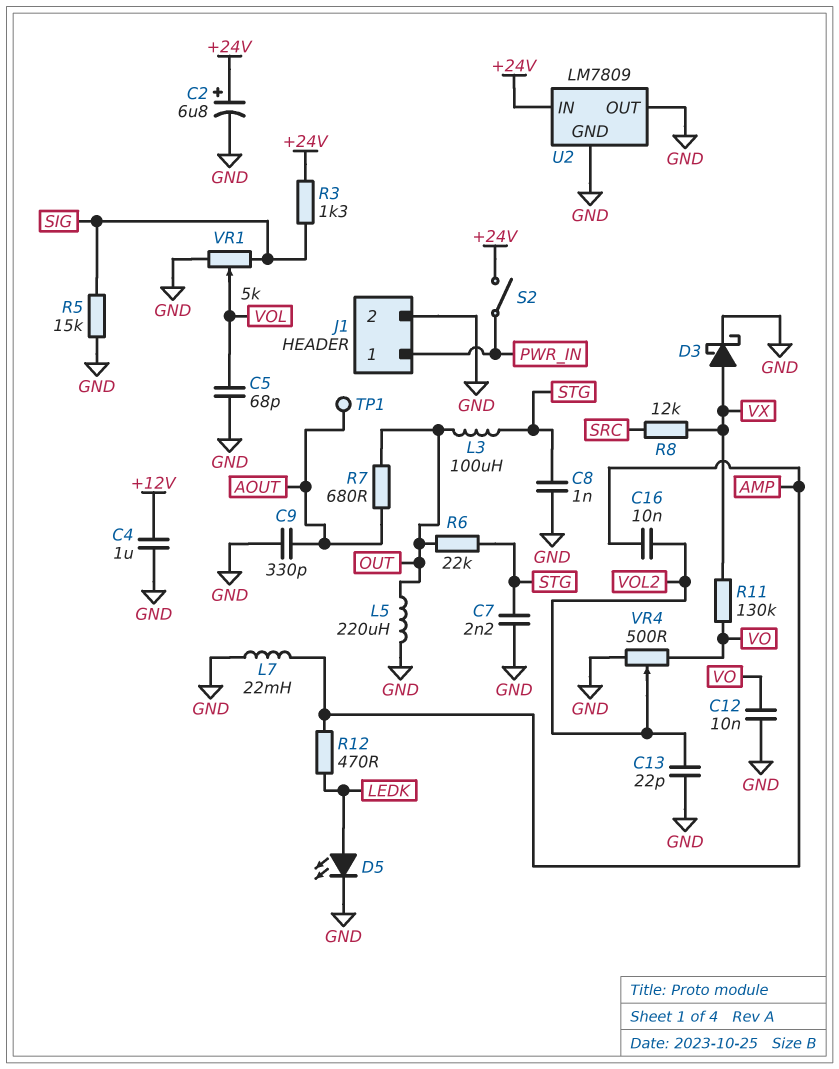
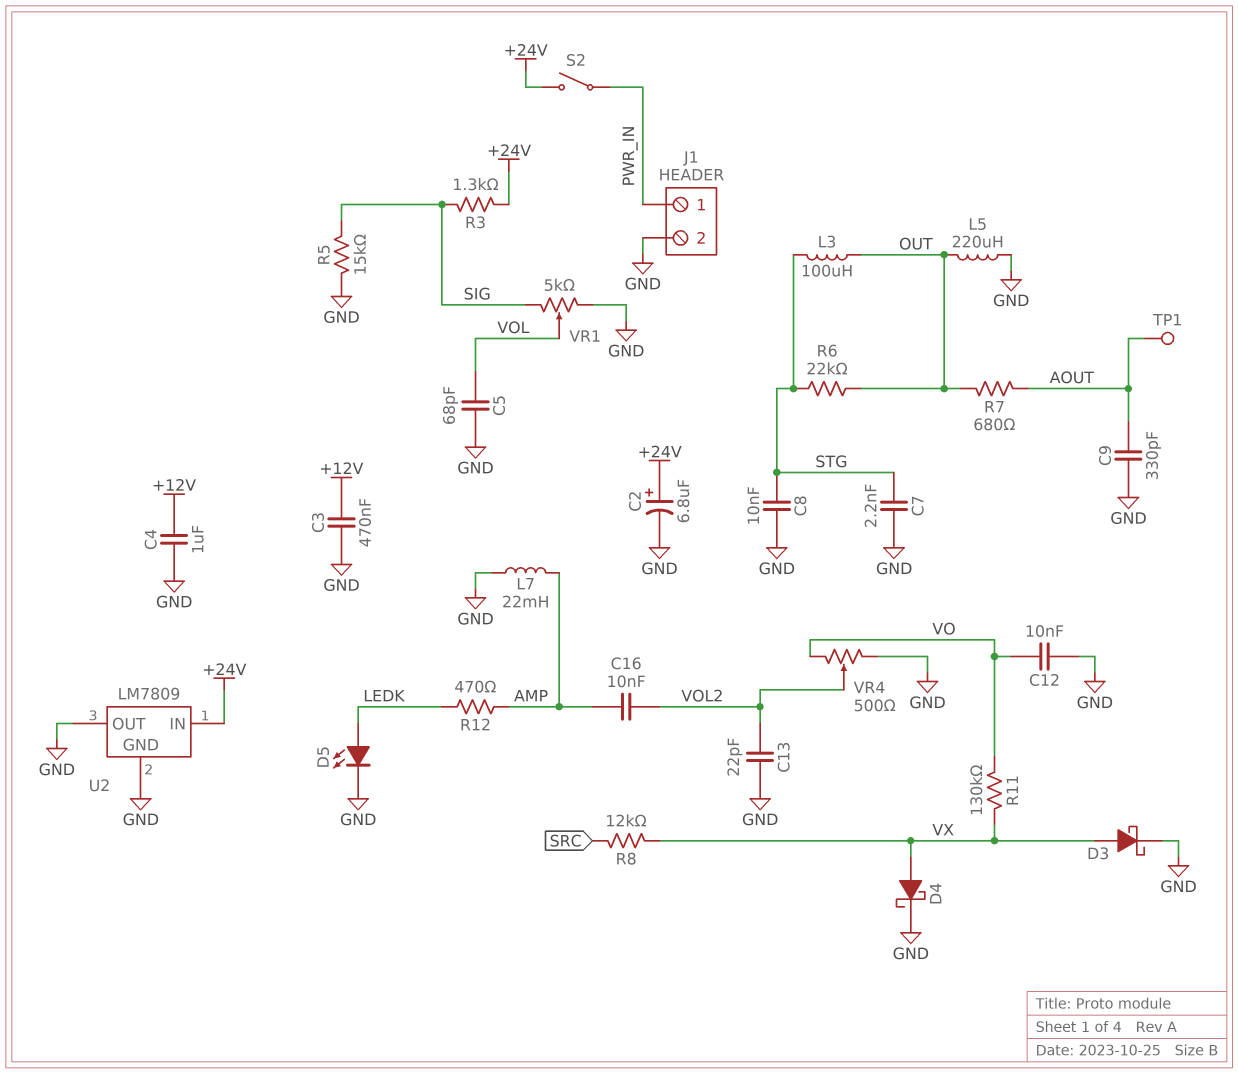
C3: none -> 470nF (+12V, GND)
C8: 1nF (GND, STG) -> 10nF (GND, STG)
D4: none -> schottky (A VX, K GND)

